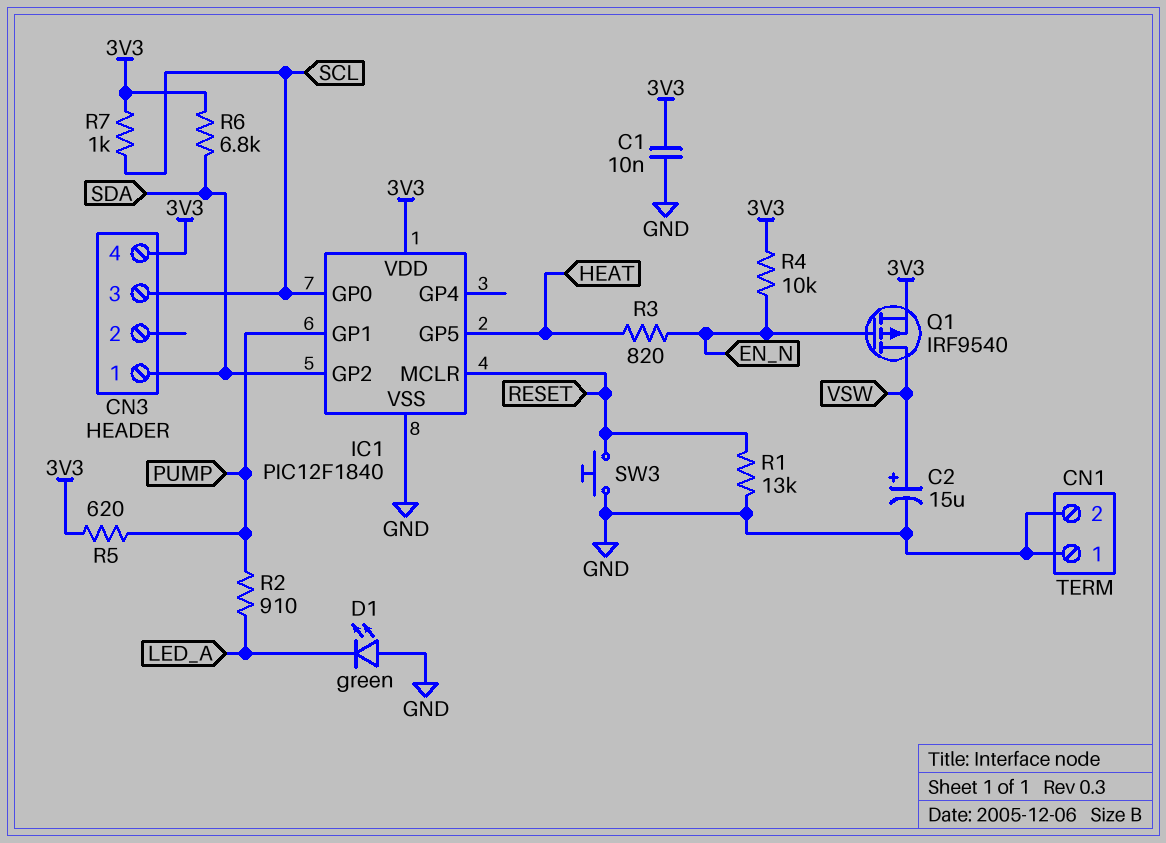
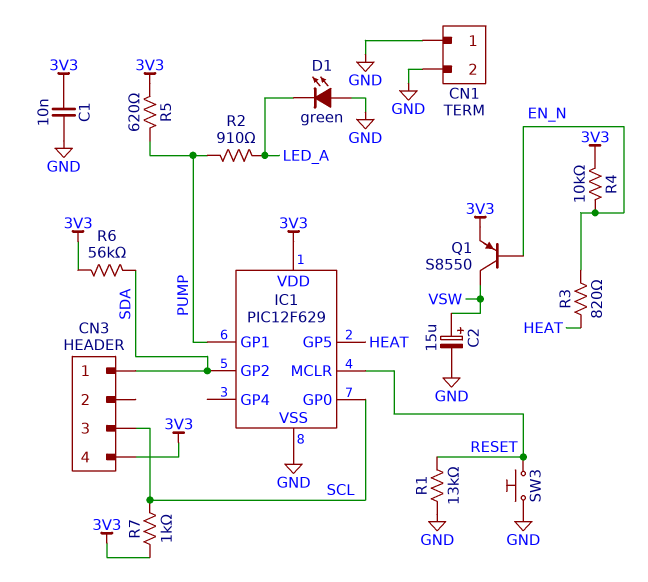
IC1: PIC12F1840 -> PIC12F629
Q1: PMOS IRF9540 (G EN_N, D VSW, S 3V3) -> PNP S8550 (B EN_N, C VSW, E 3V3)
R6: 6.8k (3V3, SDA) -> 56k (3V3, SDA)

